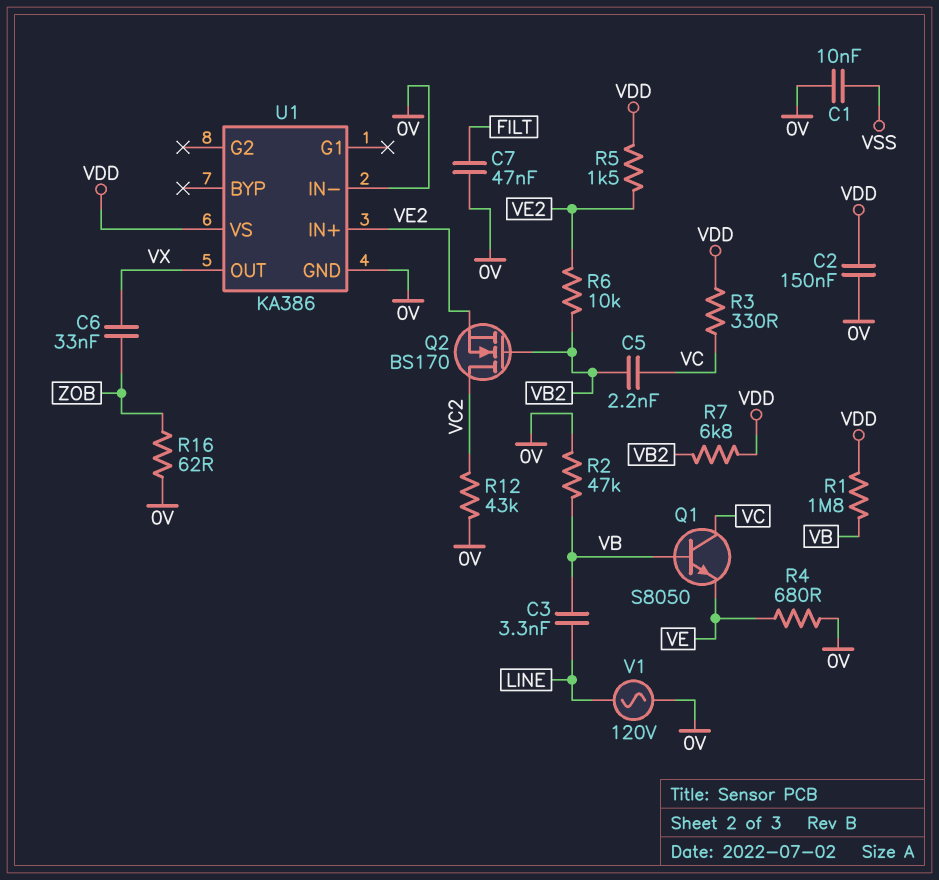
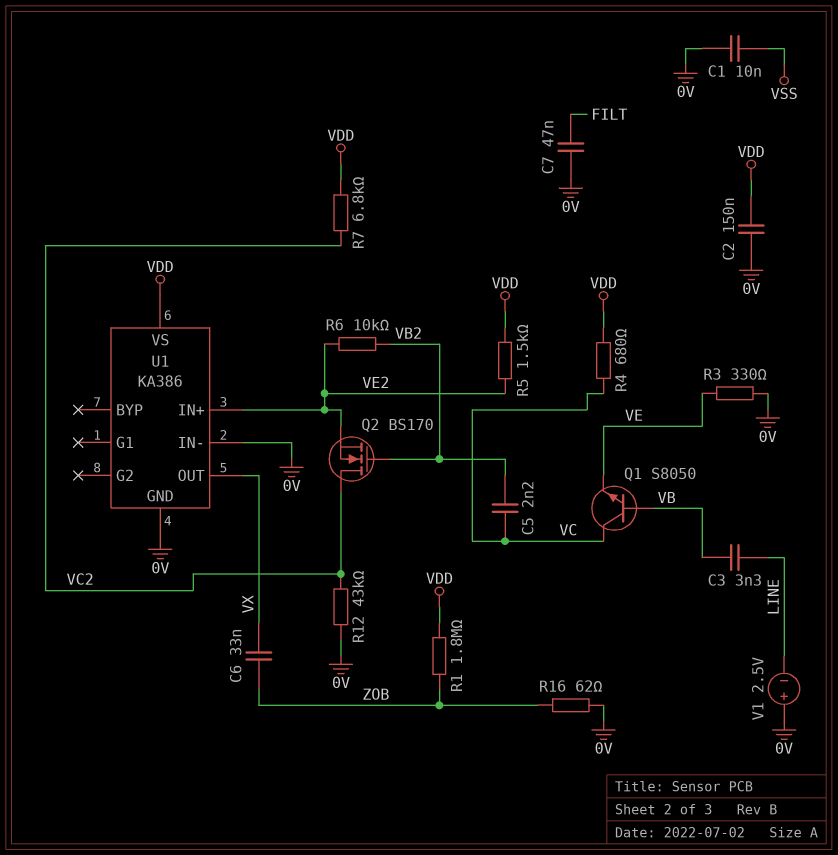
R1: 1.8M (VB, VDD) -> 1.8M (VDD, ZOB)
R2: 47k (0V, VB) -> none
R3: 330 (VC, VDD) -> 330 (0V, VE)
R4: 680 (0V, VE) -> 680 (VC, VDD)
R7: 6.8k (VB2, VDD) -> 6.8k (VC2, VDD)
V1: AC 120V (0V, LINE) -> 2.5V (plus 0V, minus LINE)

